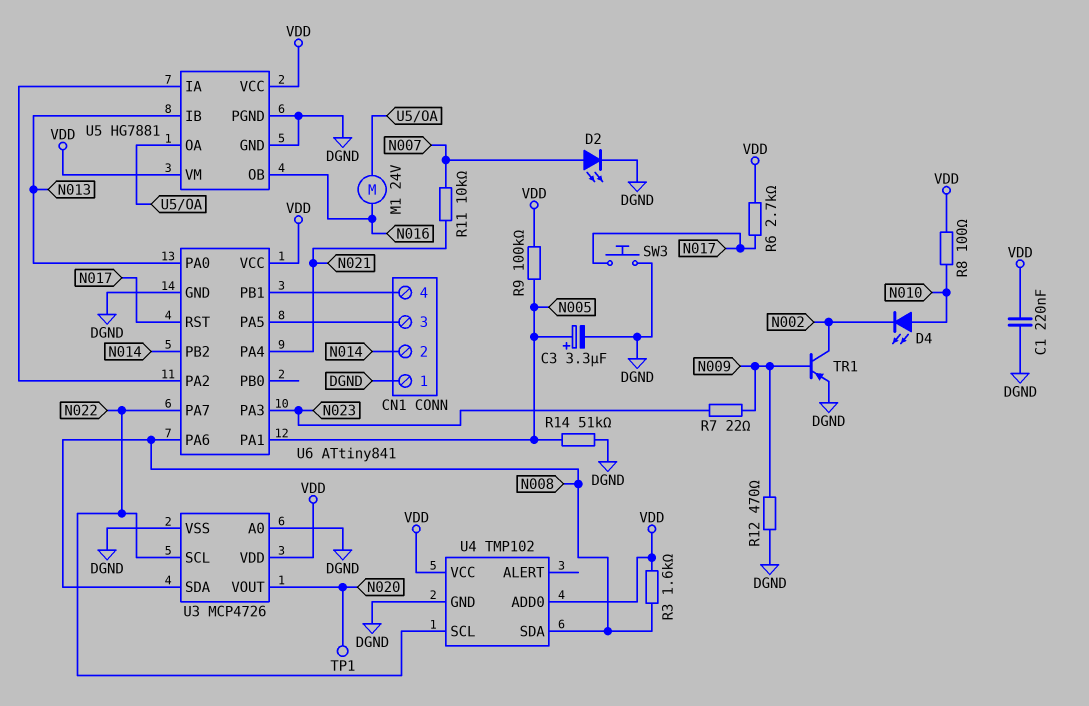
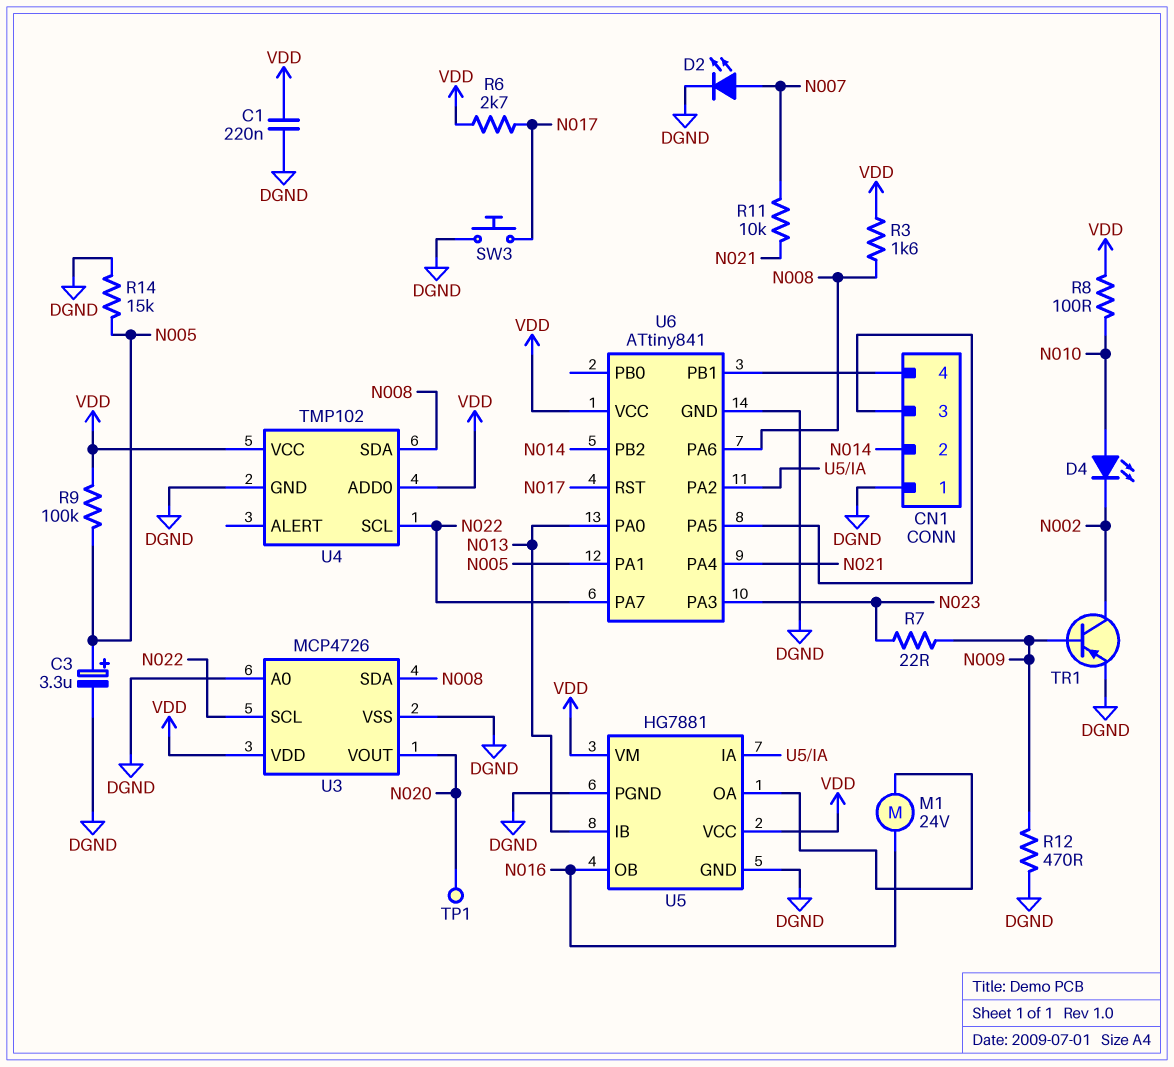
R14: 51k (DGND, N005) -> 15k (DGND, N005)

